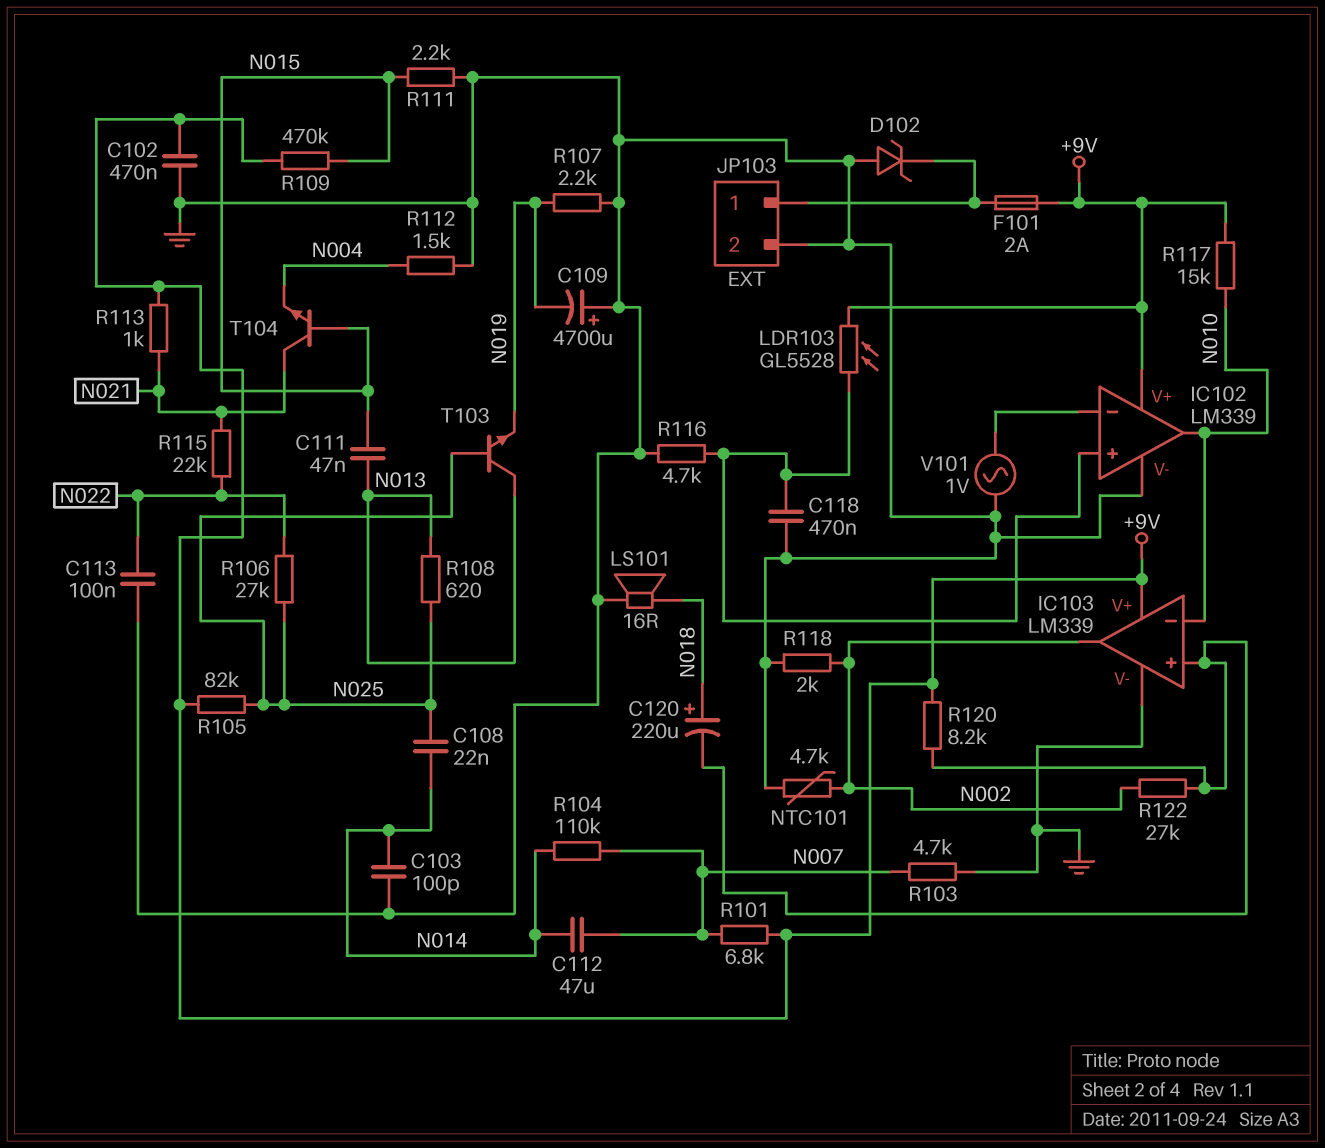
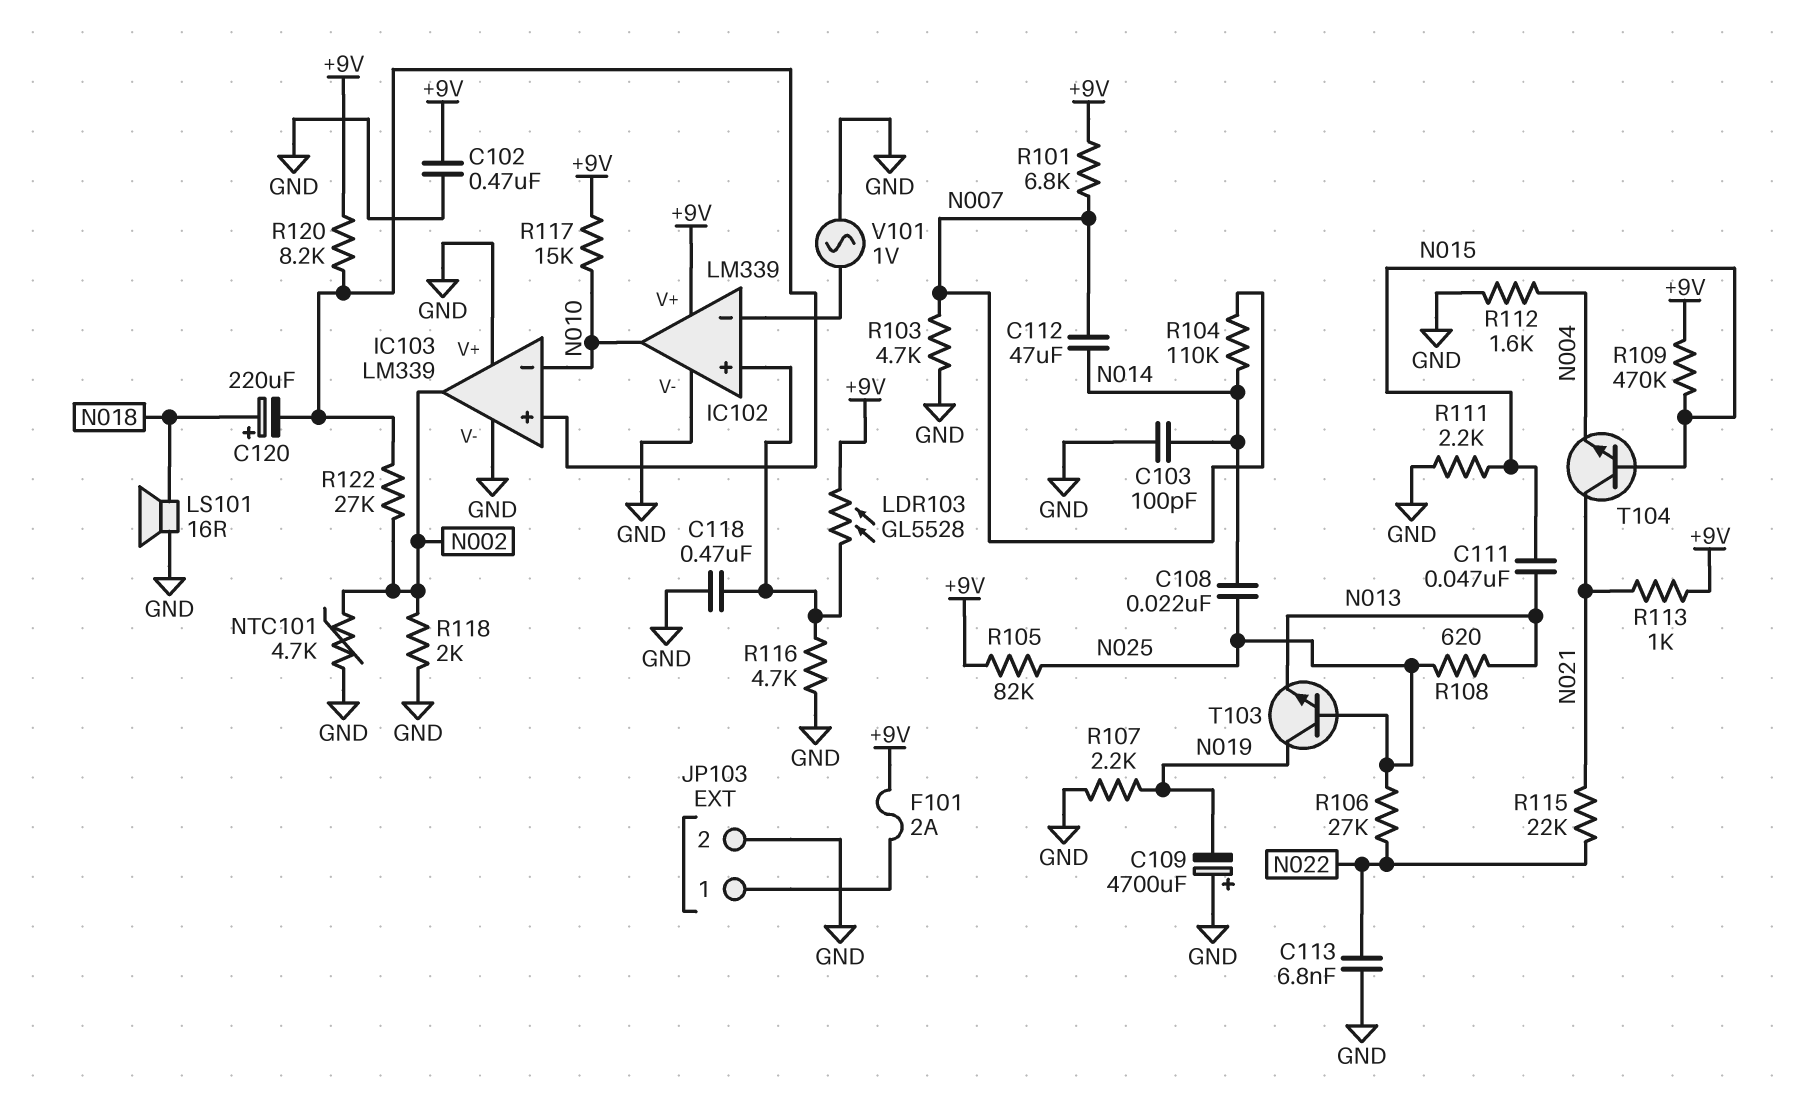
C113: 100nF (GND, N022) -> 6.8nF (GND, N022)
D102: zener (A GND, K JP103/1) -> none
IC103 pin V+: +9V -> GND
R112: 1.5k (GND, N004) -> 1.6k (GND, N004)
T103: NPN (B N025, C N013, E N019) -> NPN (B N025, C N019, E N013)

